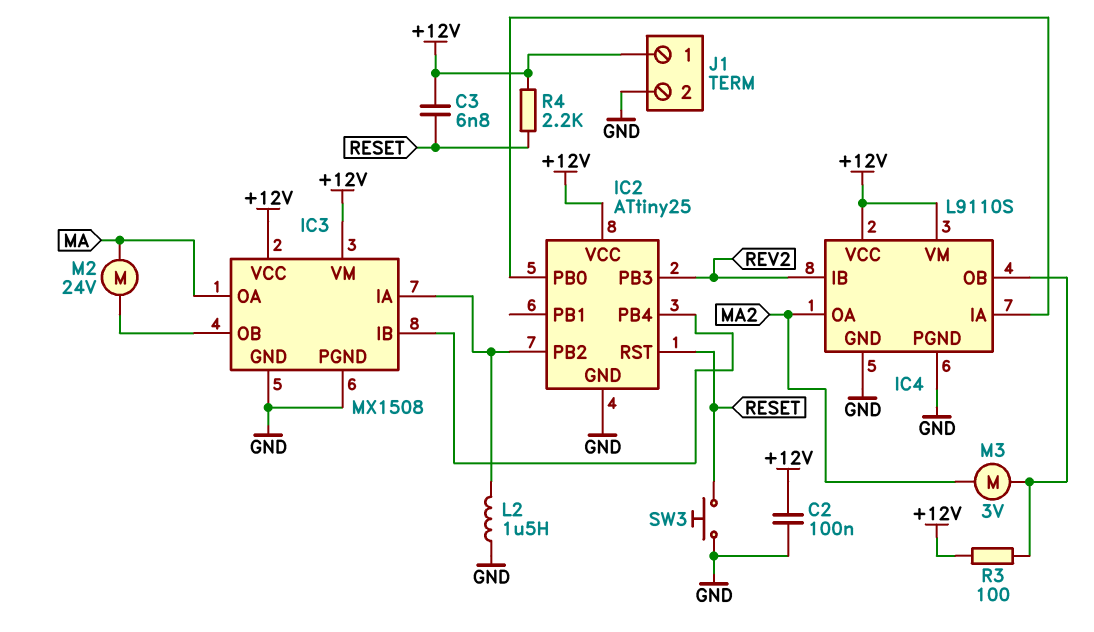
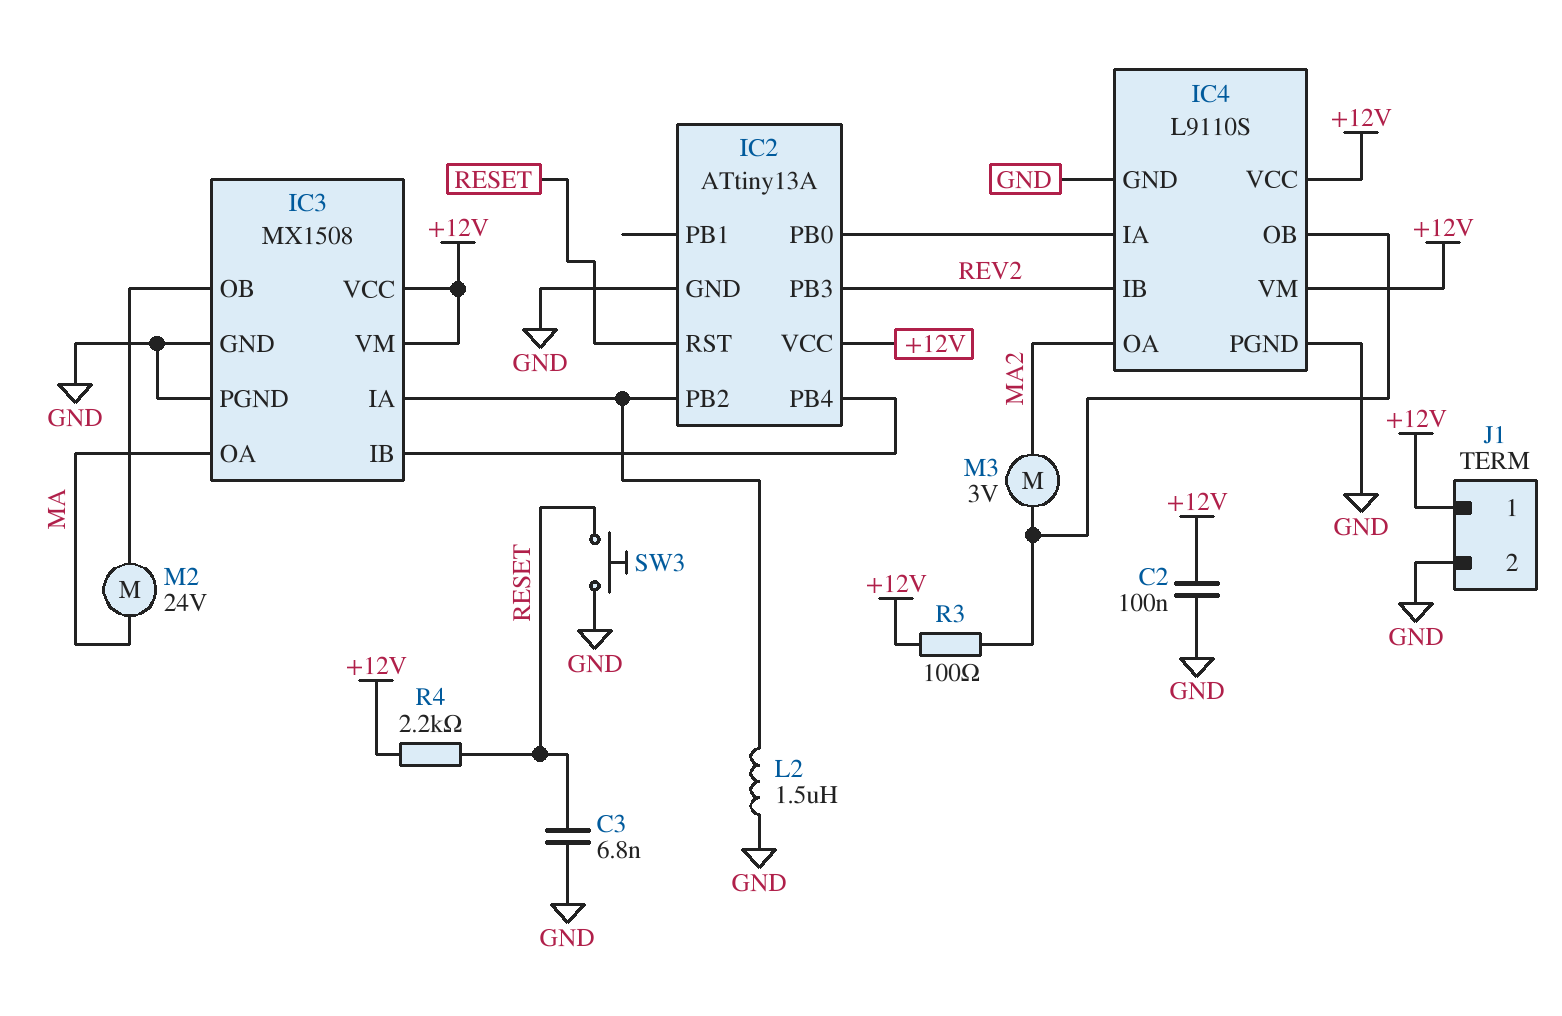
C3: 6.8nF (+12V, RESET) -> 6.8nF (GND, RESET)
IC2: ATtiny25 -> ATtiny13A

